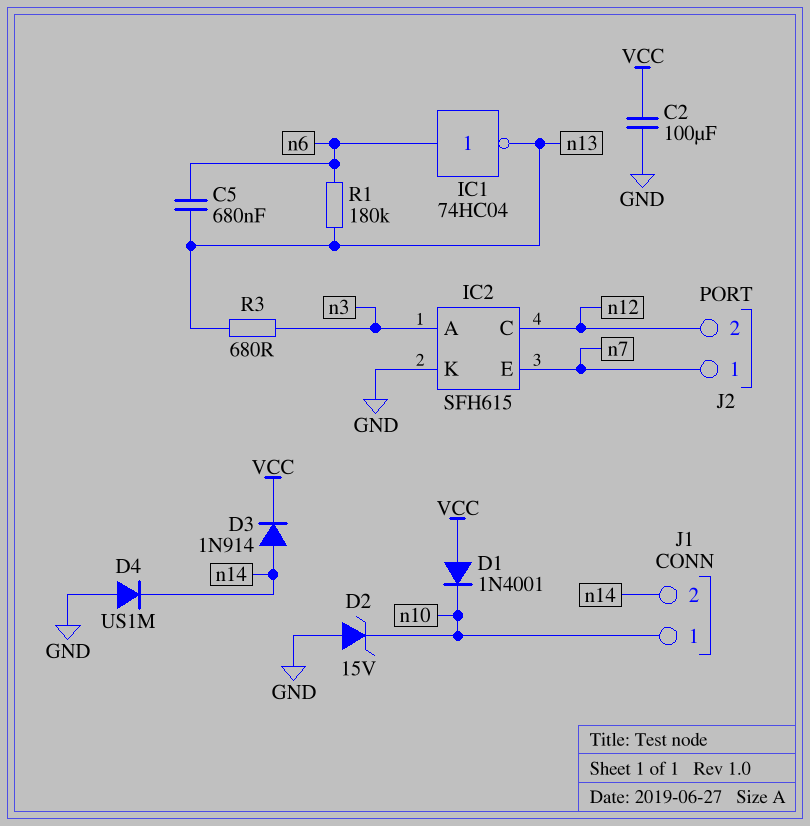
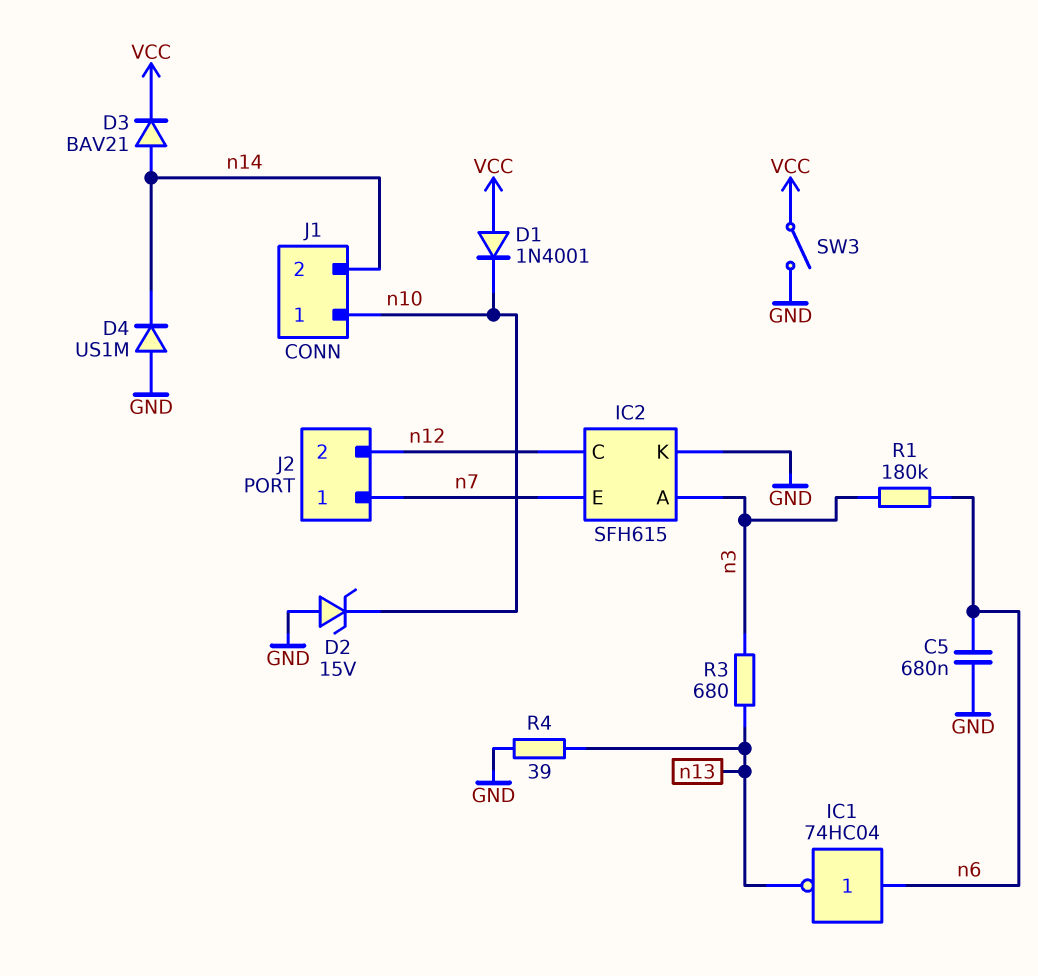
C2: 100uF (GND, VCC) -> none
C5: 680nF (n6, n13) -> 680nF (GND, n6)
D3: diode 1N914 (A n14, K VCC) -> diode BAV21 (A n14, K VCC)
R1: 180k (n6, n13) -> 180k (n3, n6)
R4: none -> 39 (GND, n13)
SW3: none -> switch (GND, VCC)

